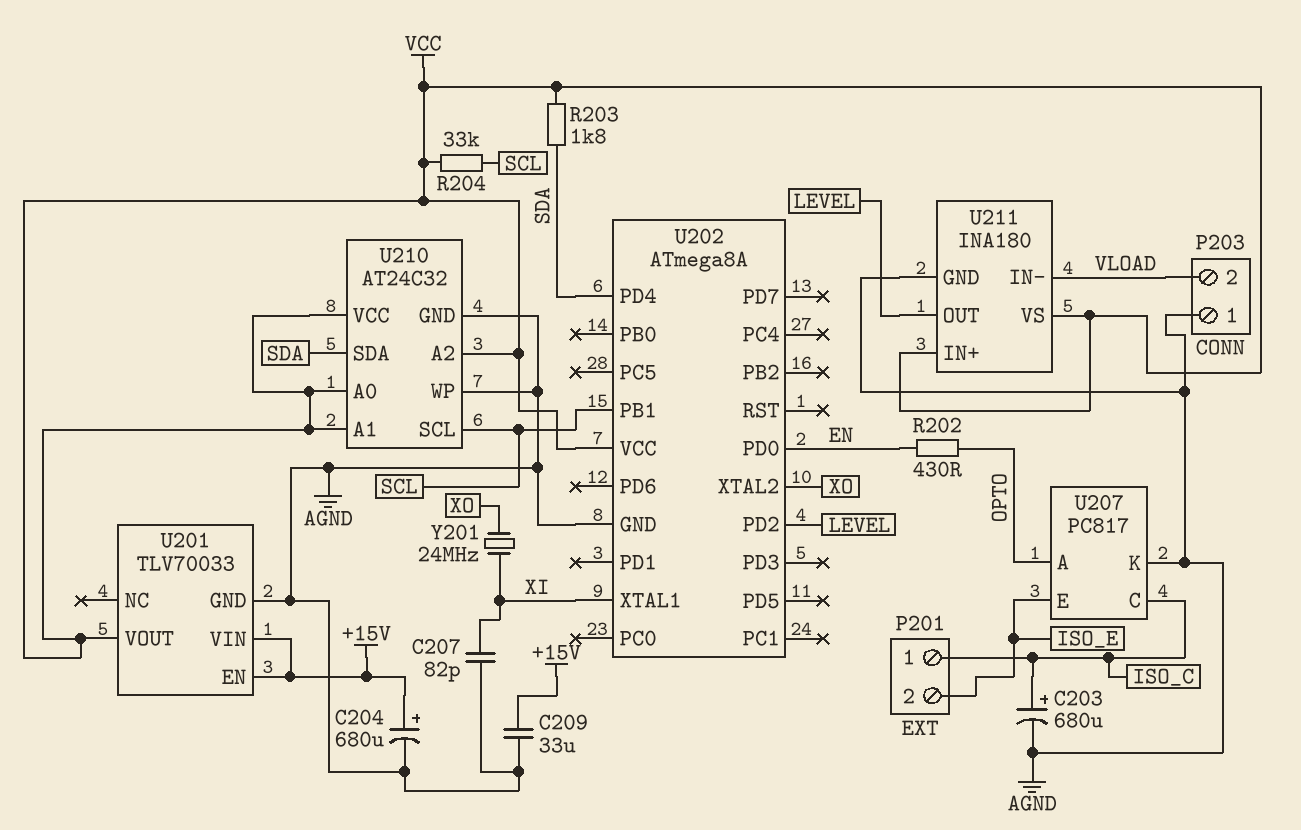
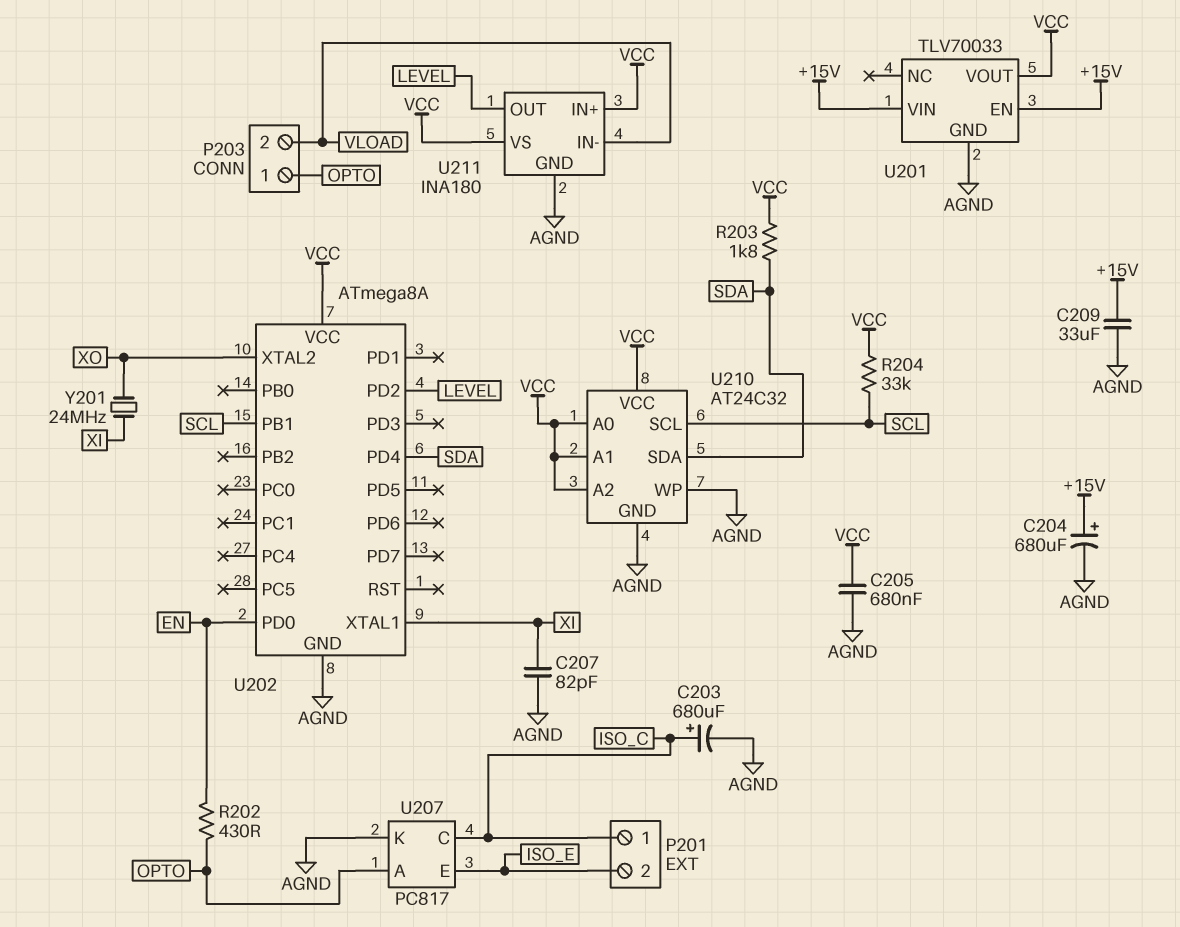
C205: none -> 680nF (AGND, VCC)
P203 pin 1: AGND -> OPTO

